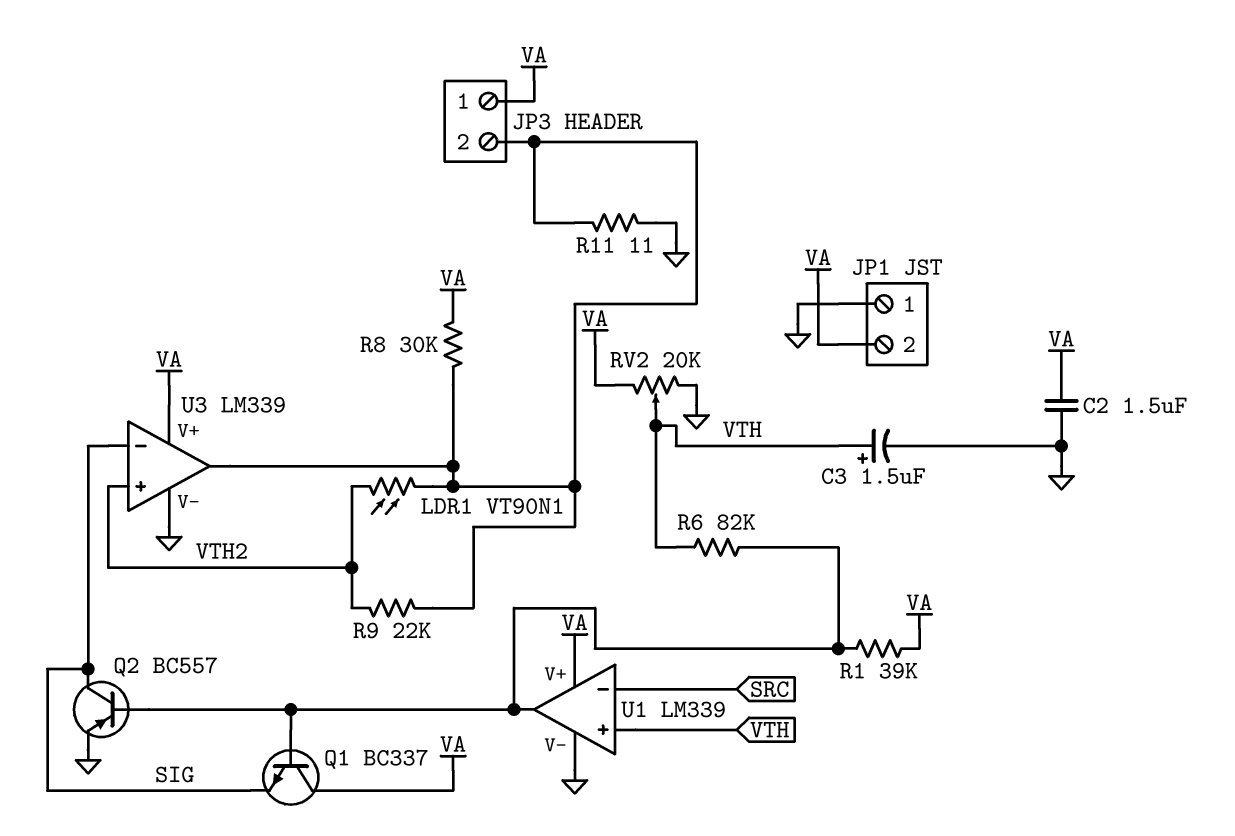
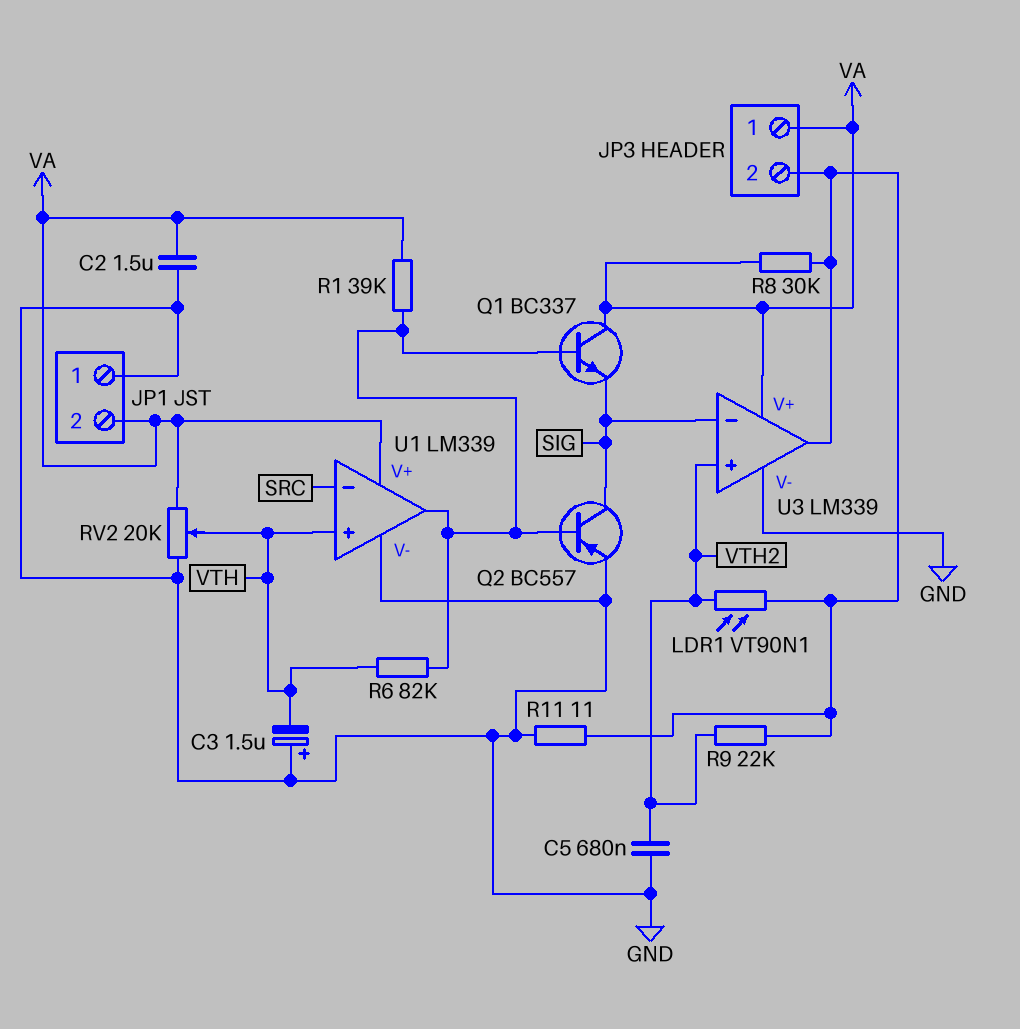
C3: 1.5uF (plus VTH, minus GND) -> 1.5uF (plus GND, minus VTH)
C5: none -> 680nF (GND, VTH2)

